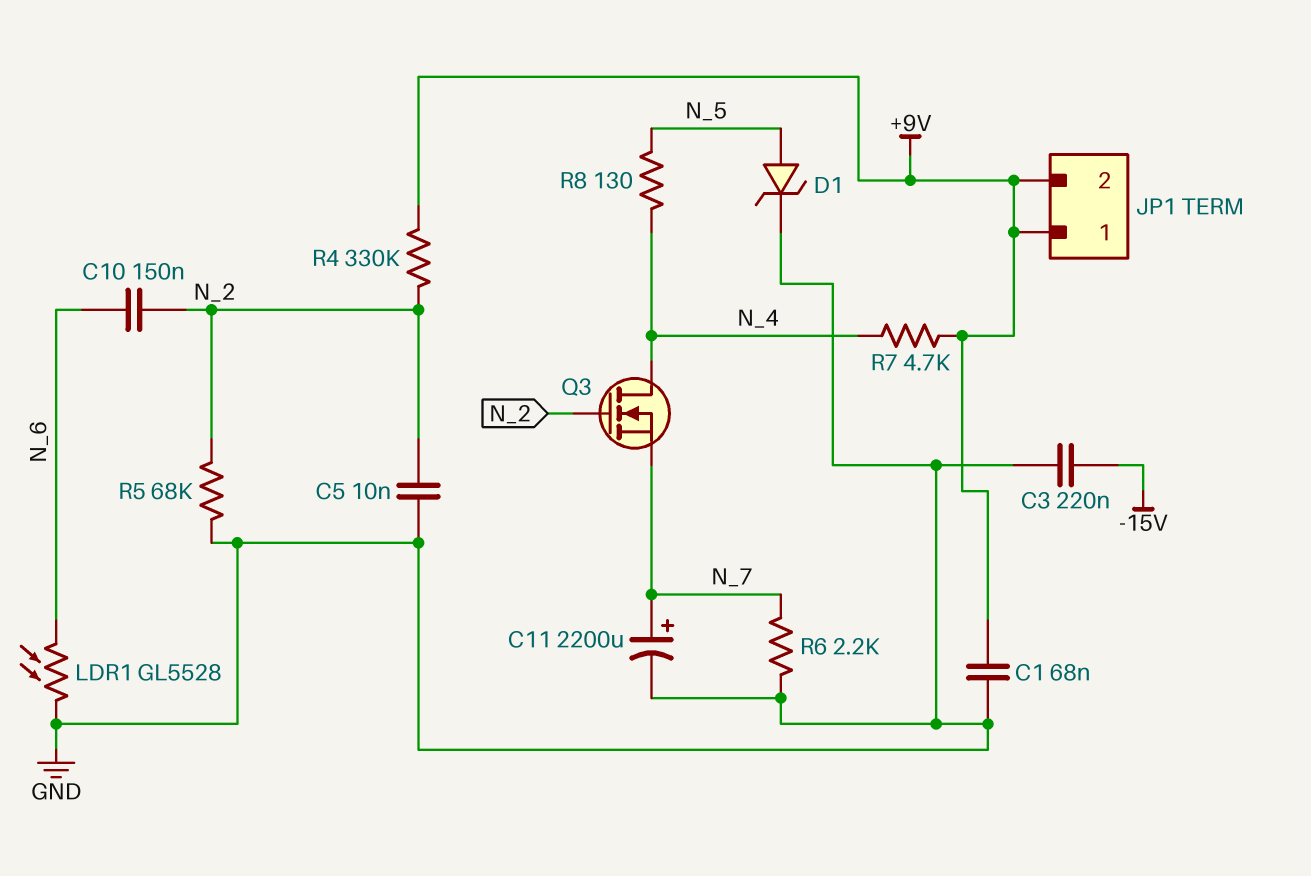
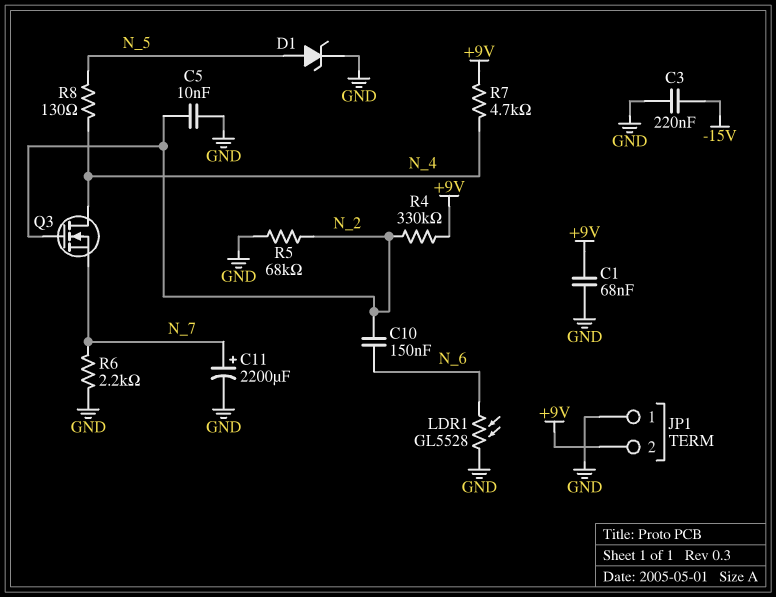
JP1 pin 1: +9V -> GND

